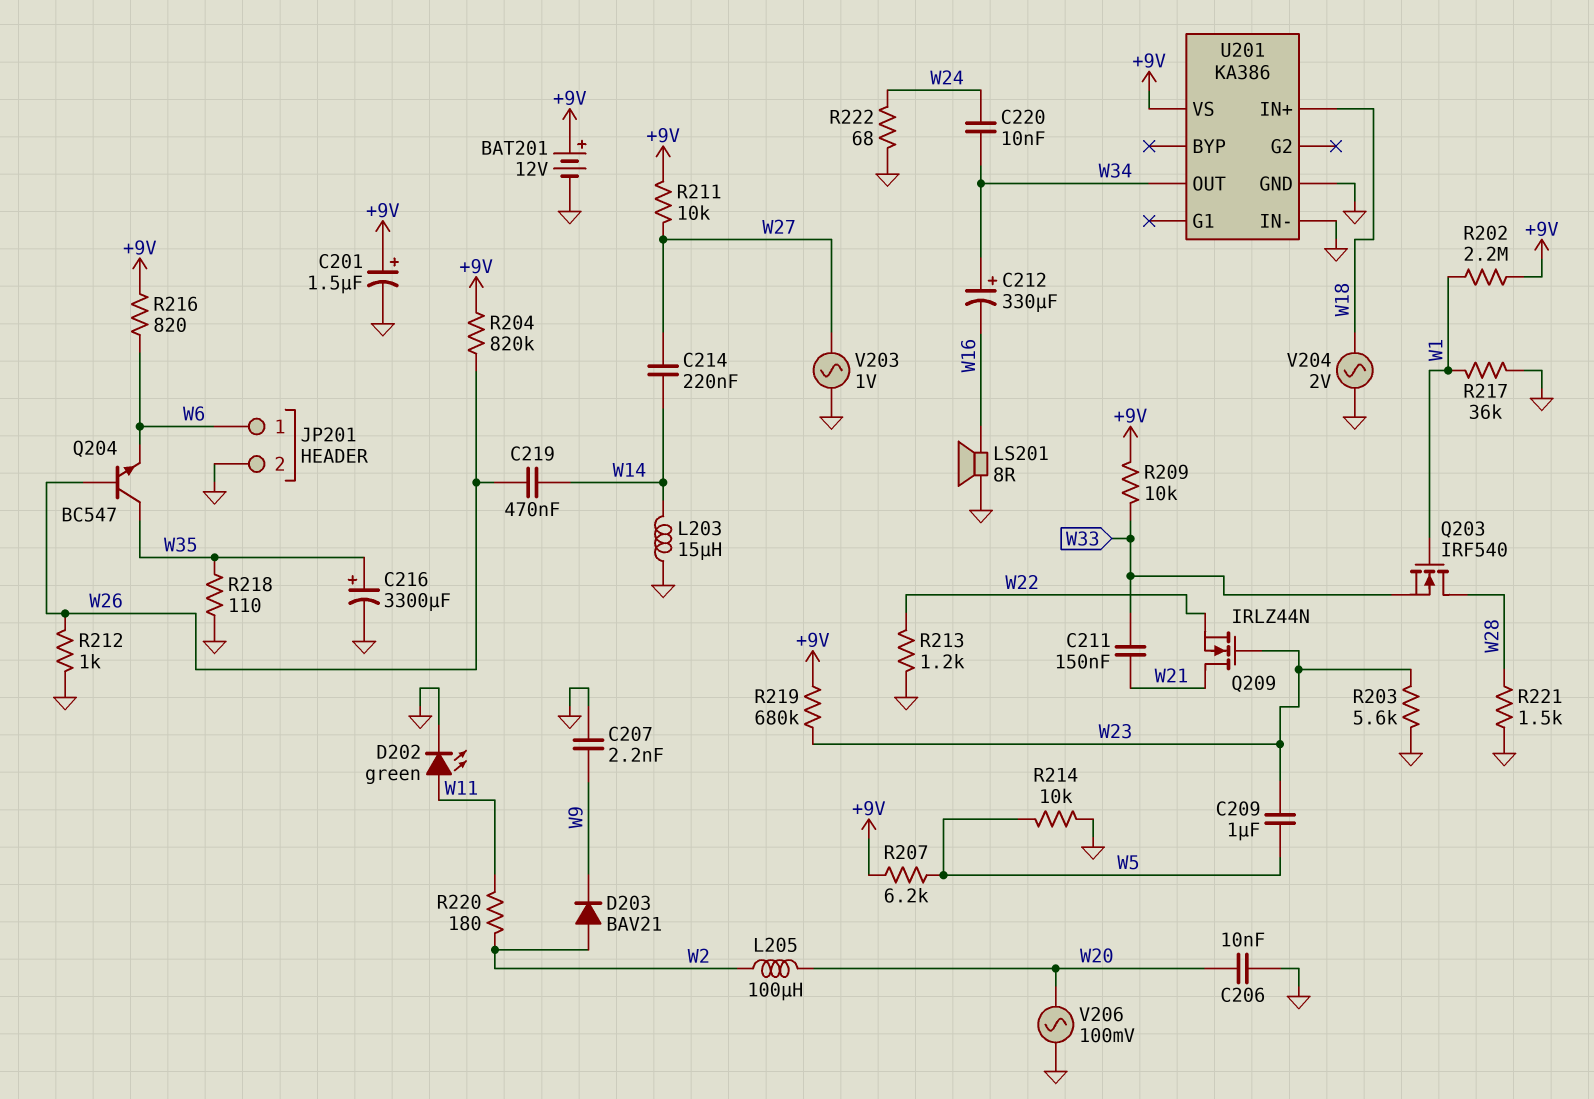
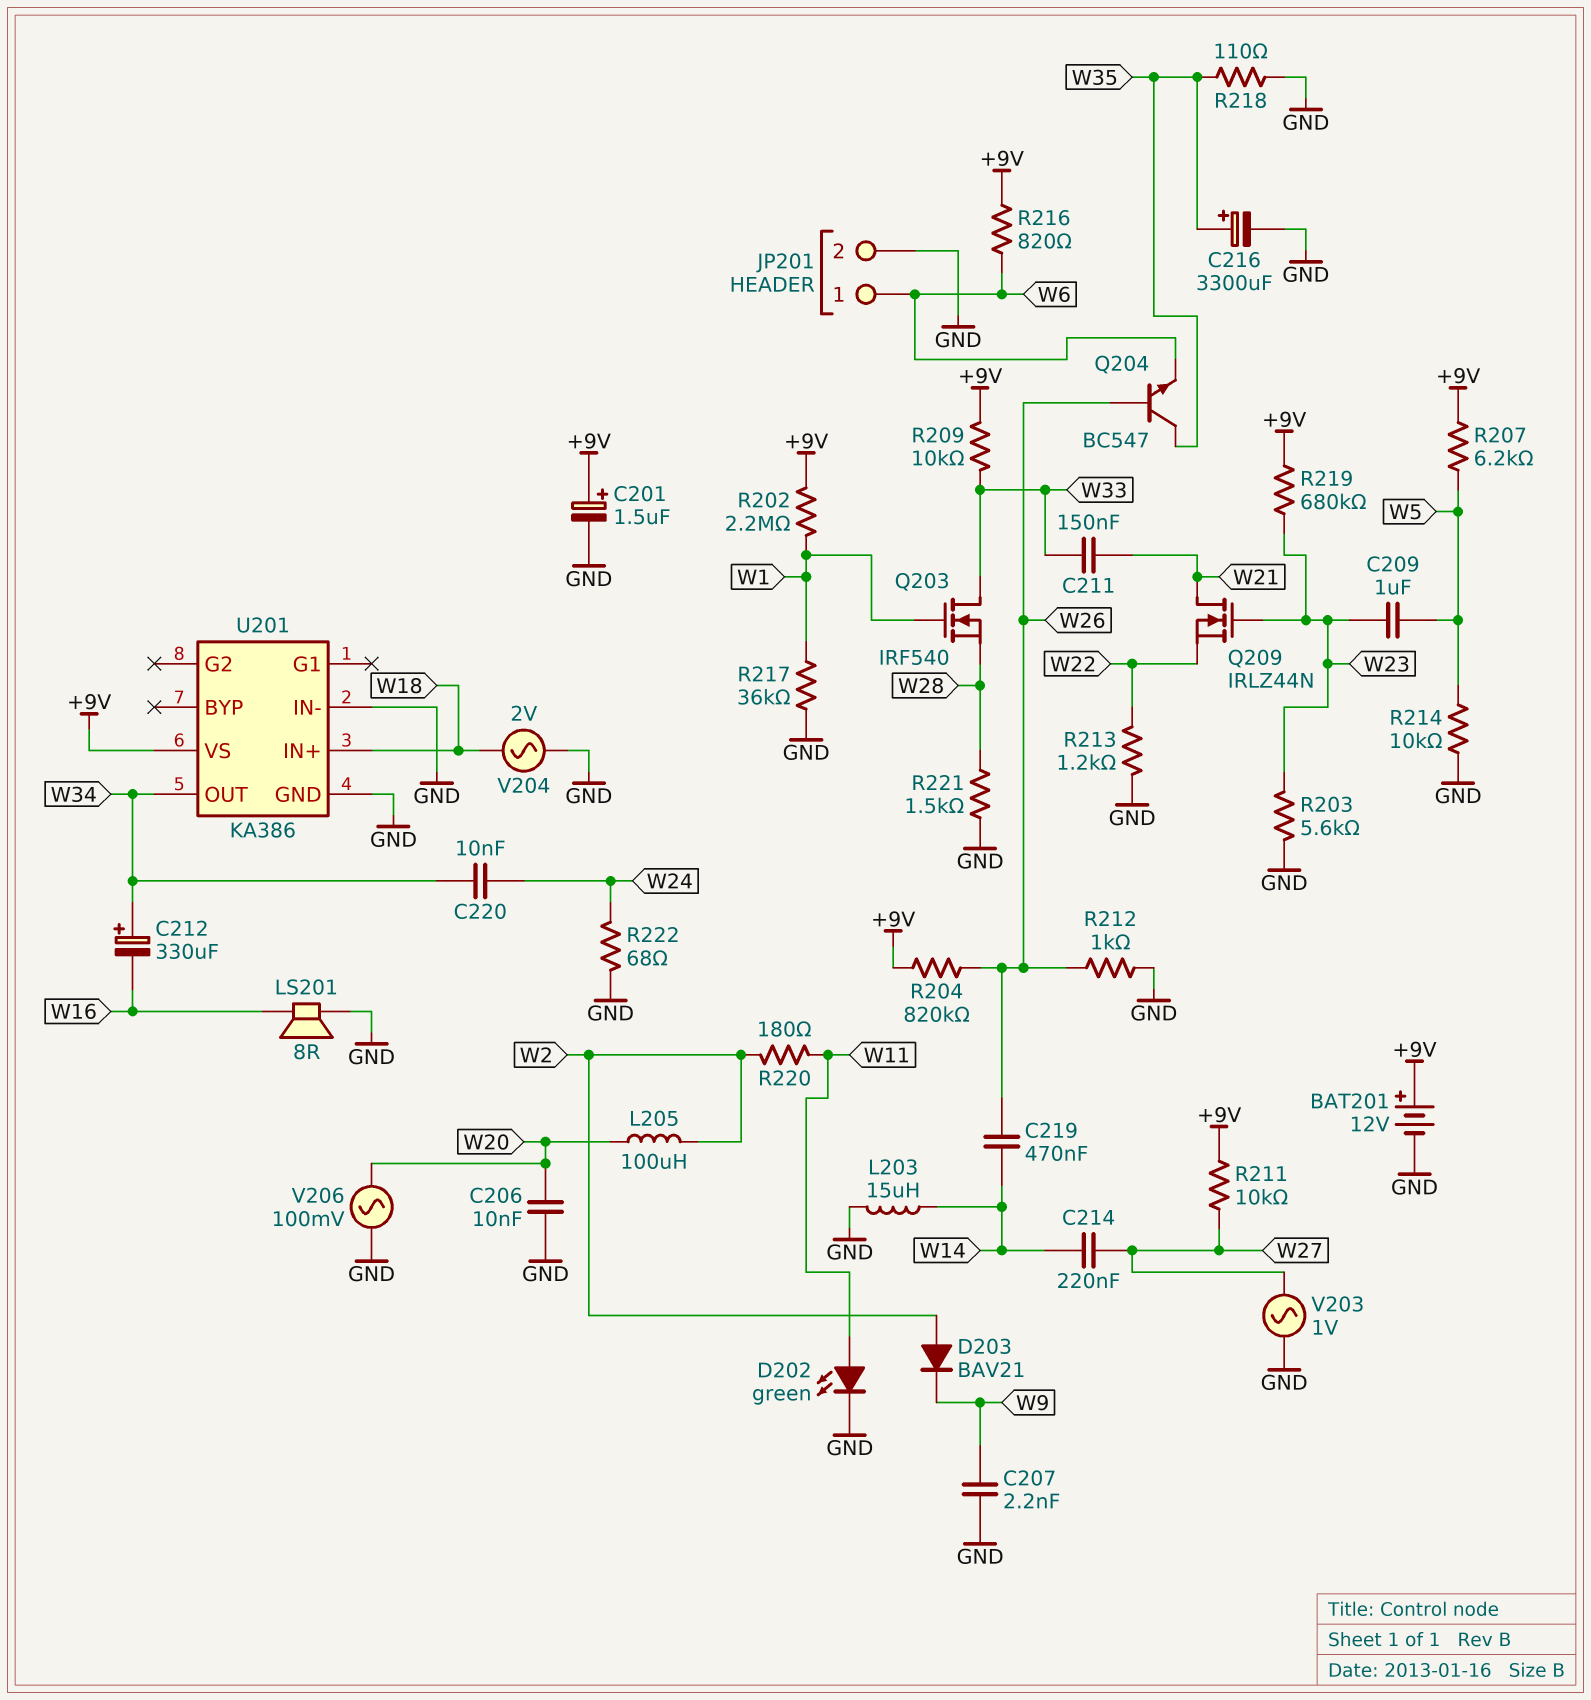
Q203: NMOS IRF540 (G W1, D W28, S W33) -> NMOS IRF540 (G W1, D W33, S W28)

